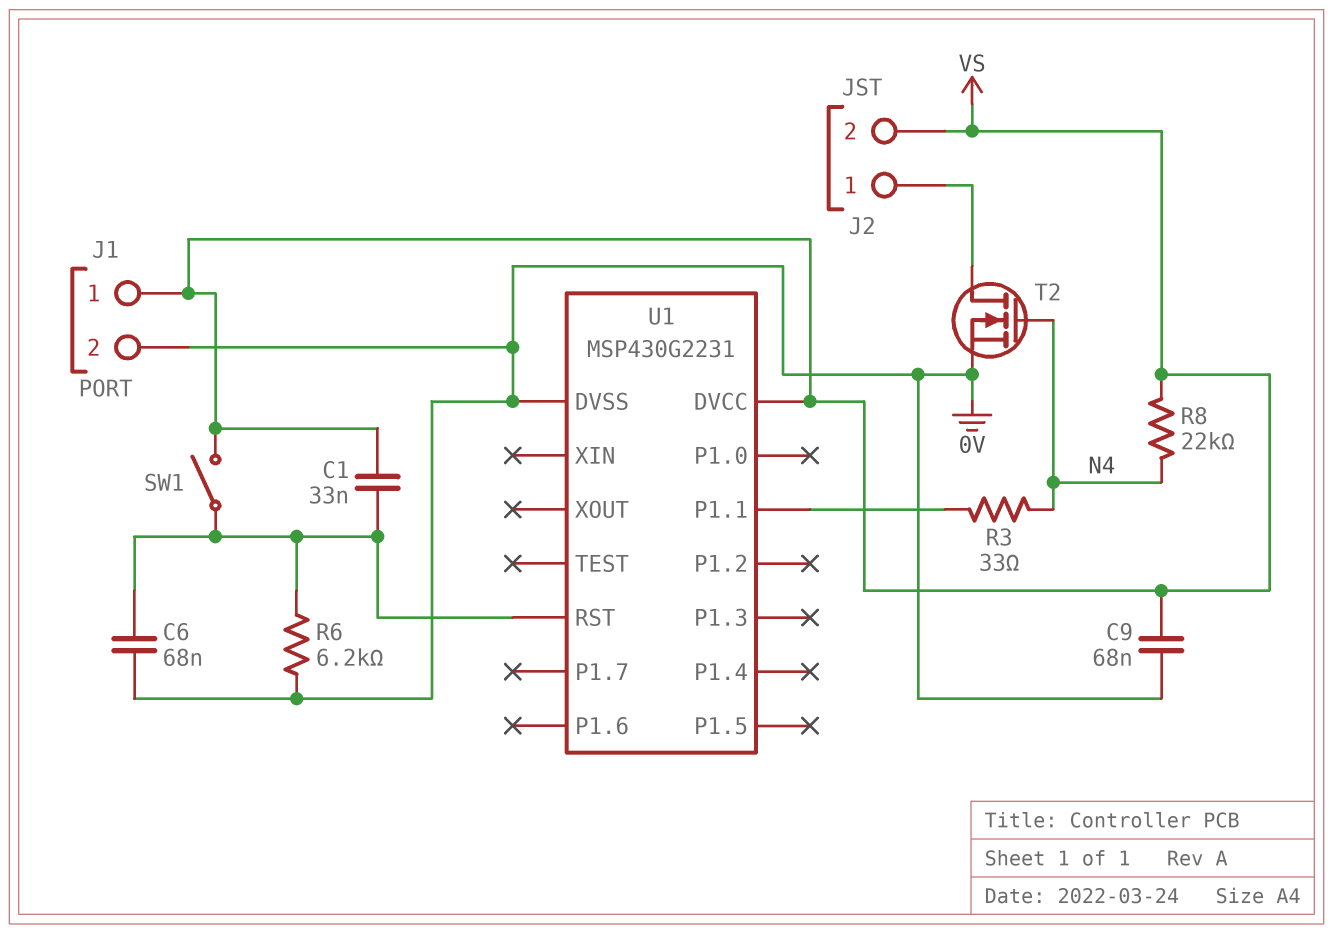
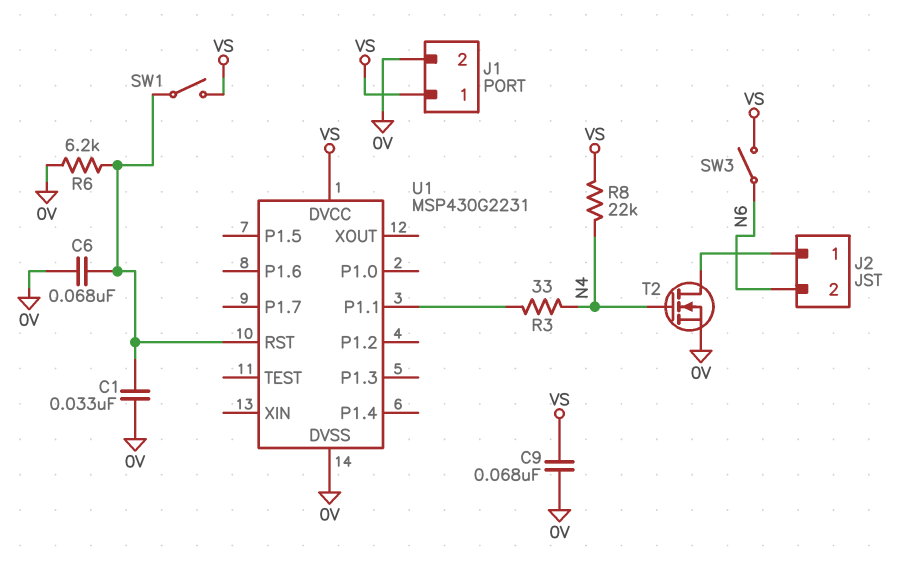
C1: 33nF (U1/RST, VS) -> 33nF (0V, U1/RST)
J2 pin 2: VS -> N6
SW3: none -> switch (N6, VS)

